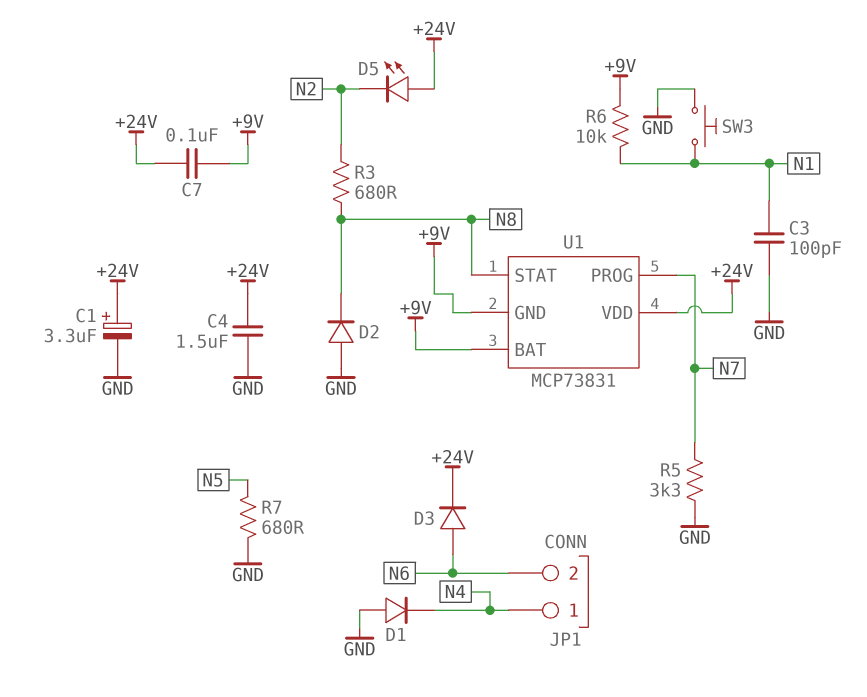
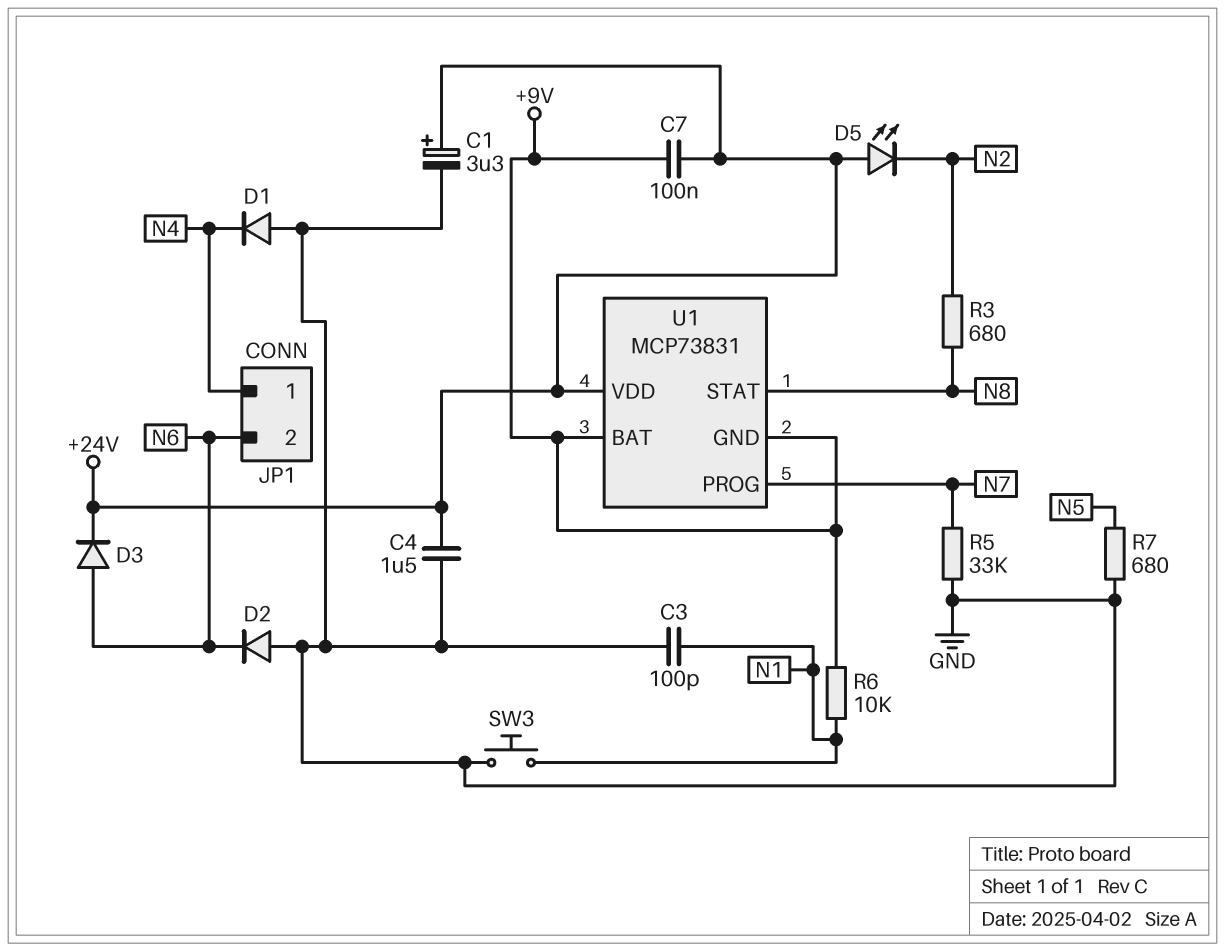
D2: diode (A GND, K N8) -> diode (A GND, K N6)
R5: 3.3k (GND, N7) -> 33k (GND, N7)

